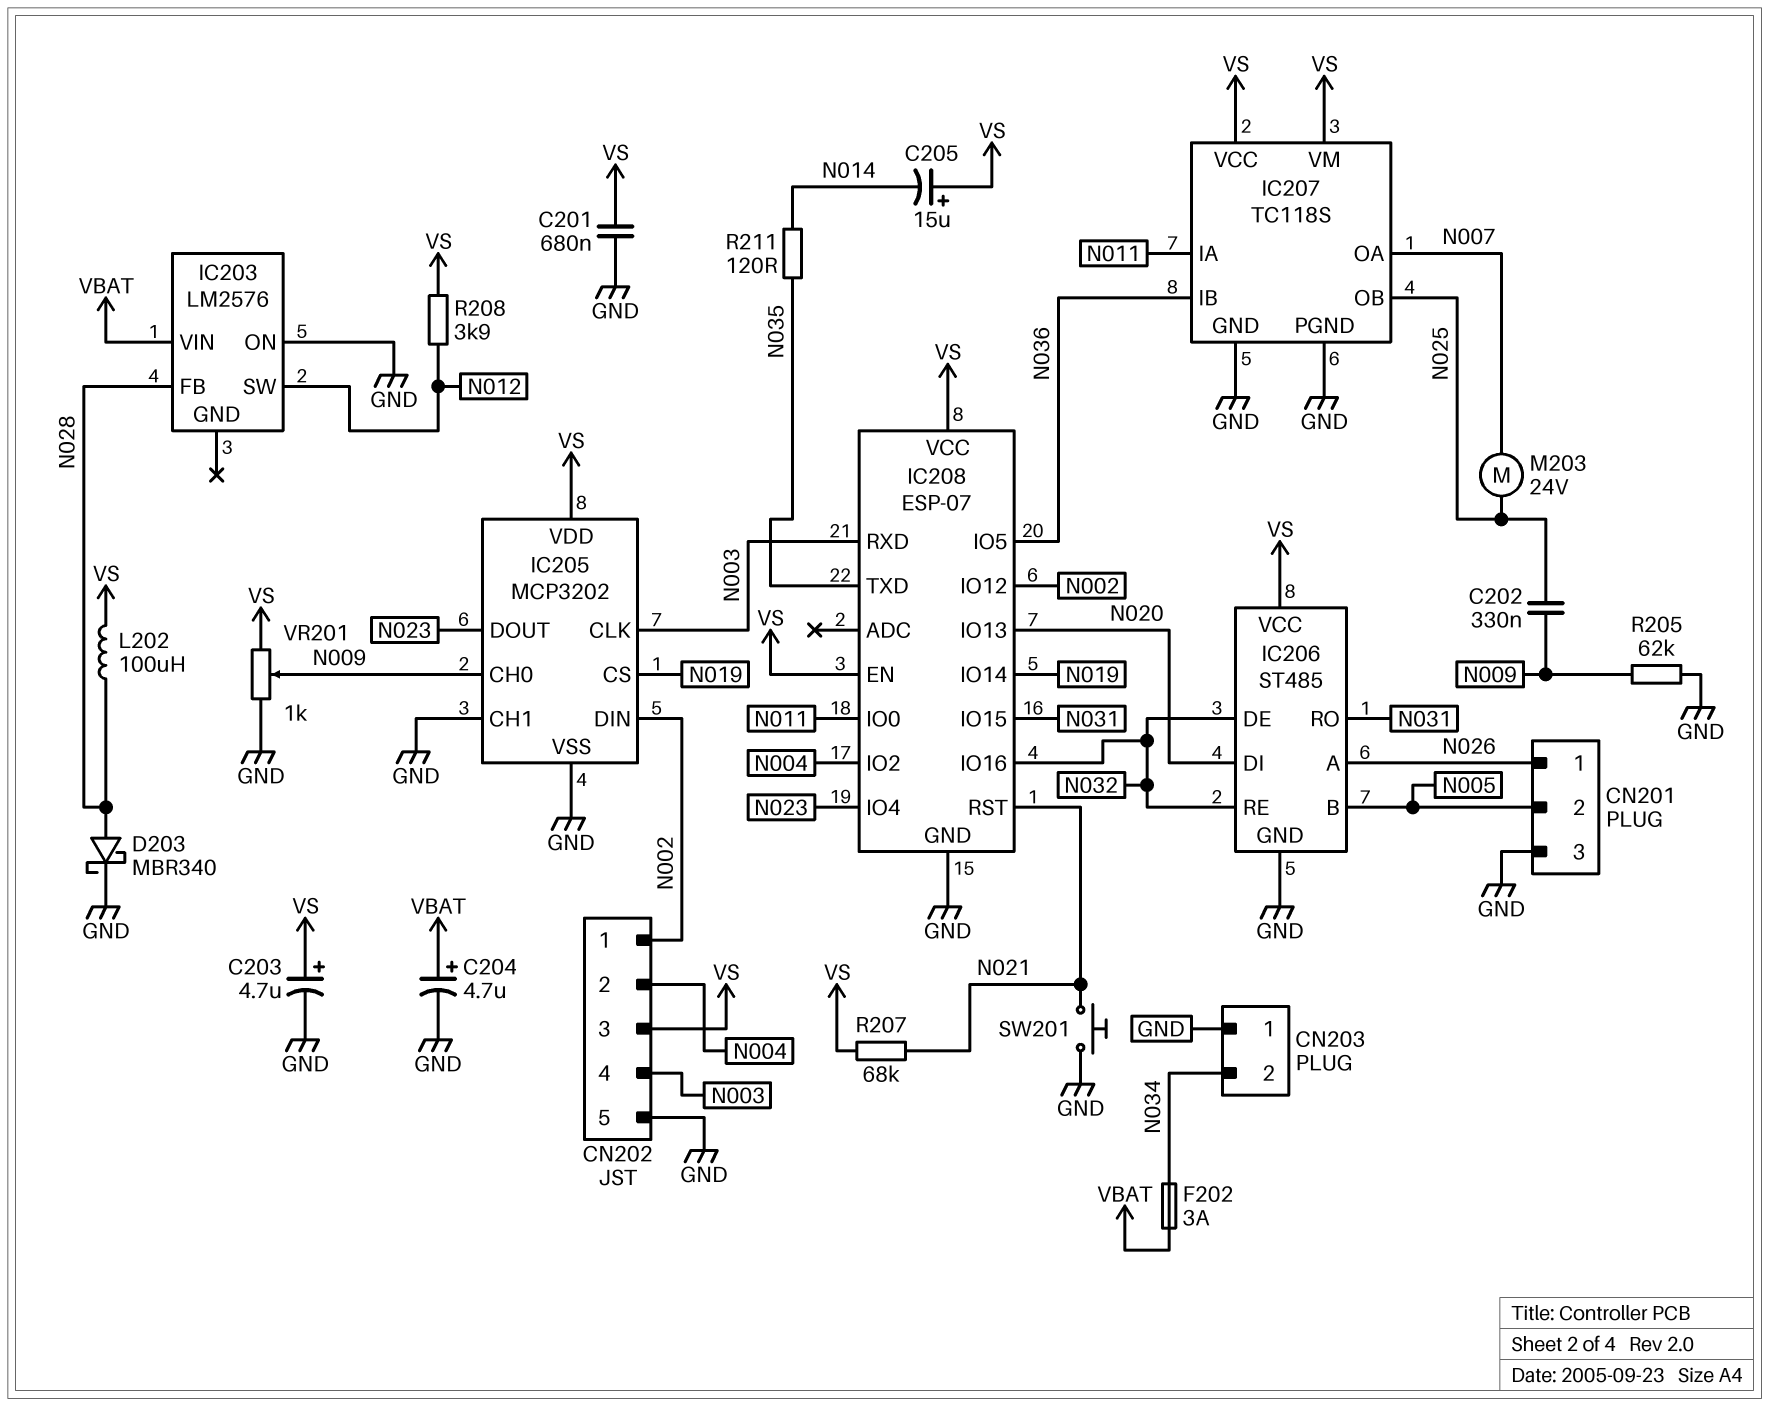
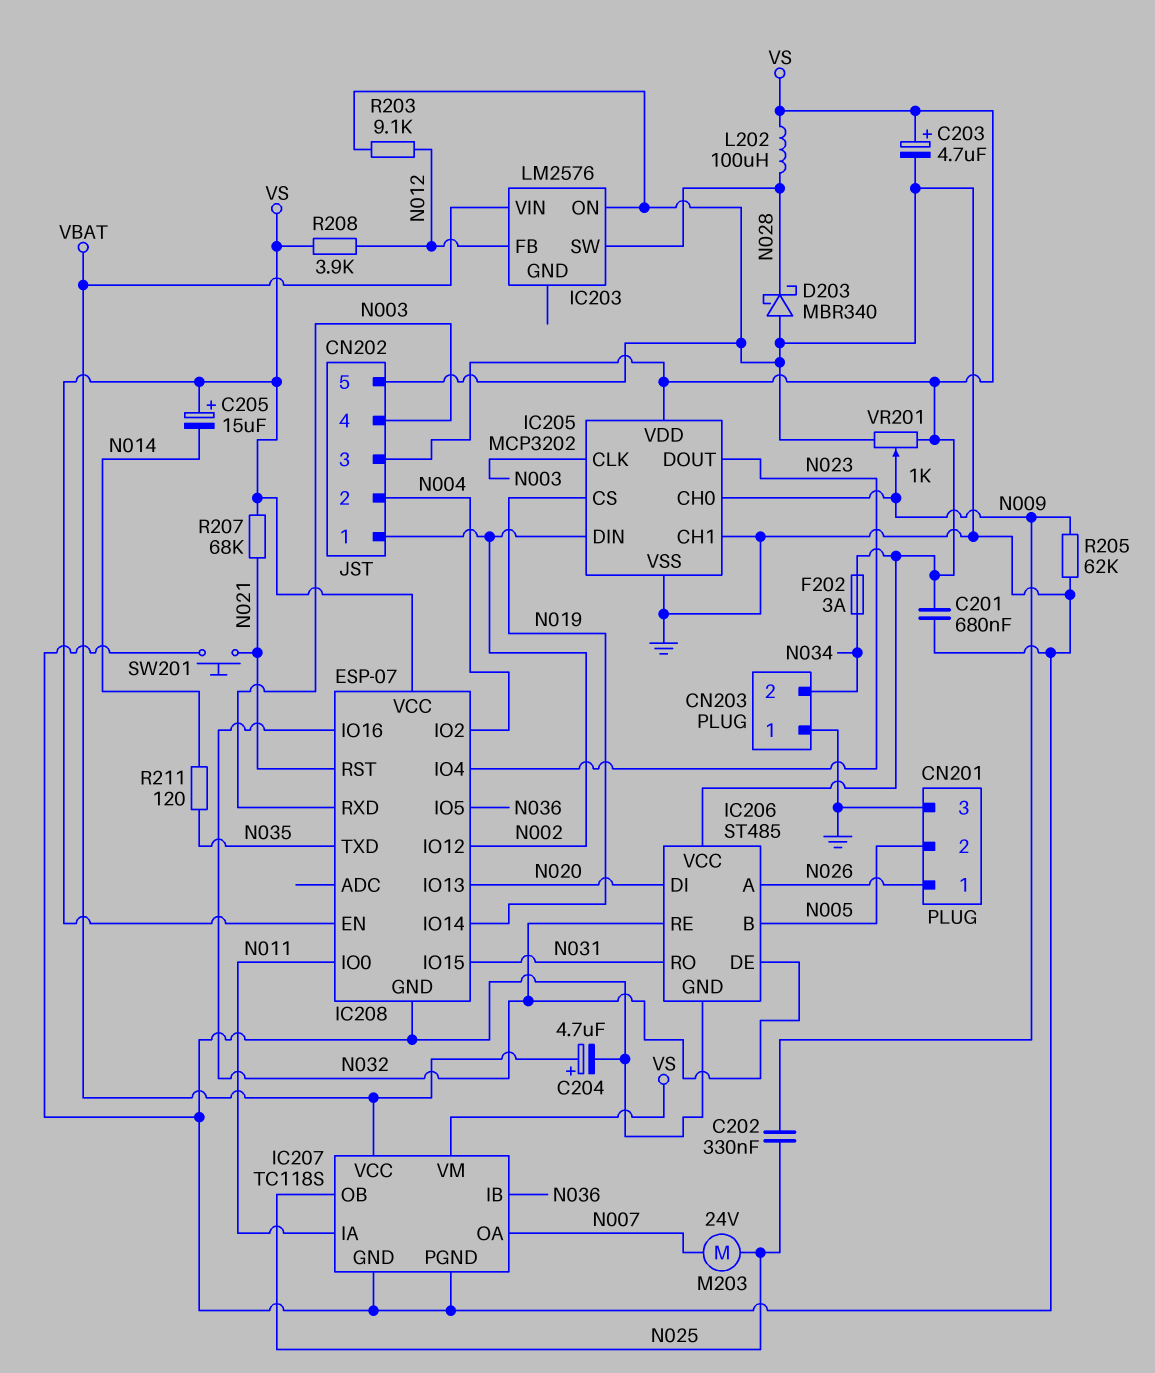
D203: schottky MBR340 (A N028, K GND) -> schottky MBR340 (A GND, K N028)
F202: 3A (N034, VBAT) -> 3A (N034, VS)
IC203 pin FB: N028 -> N012
IC203 pin SW: N012 -> N028
IC207 pin VCC: VS -> VBAT
R203: none -> 9.1k (GND, N012)

